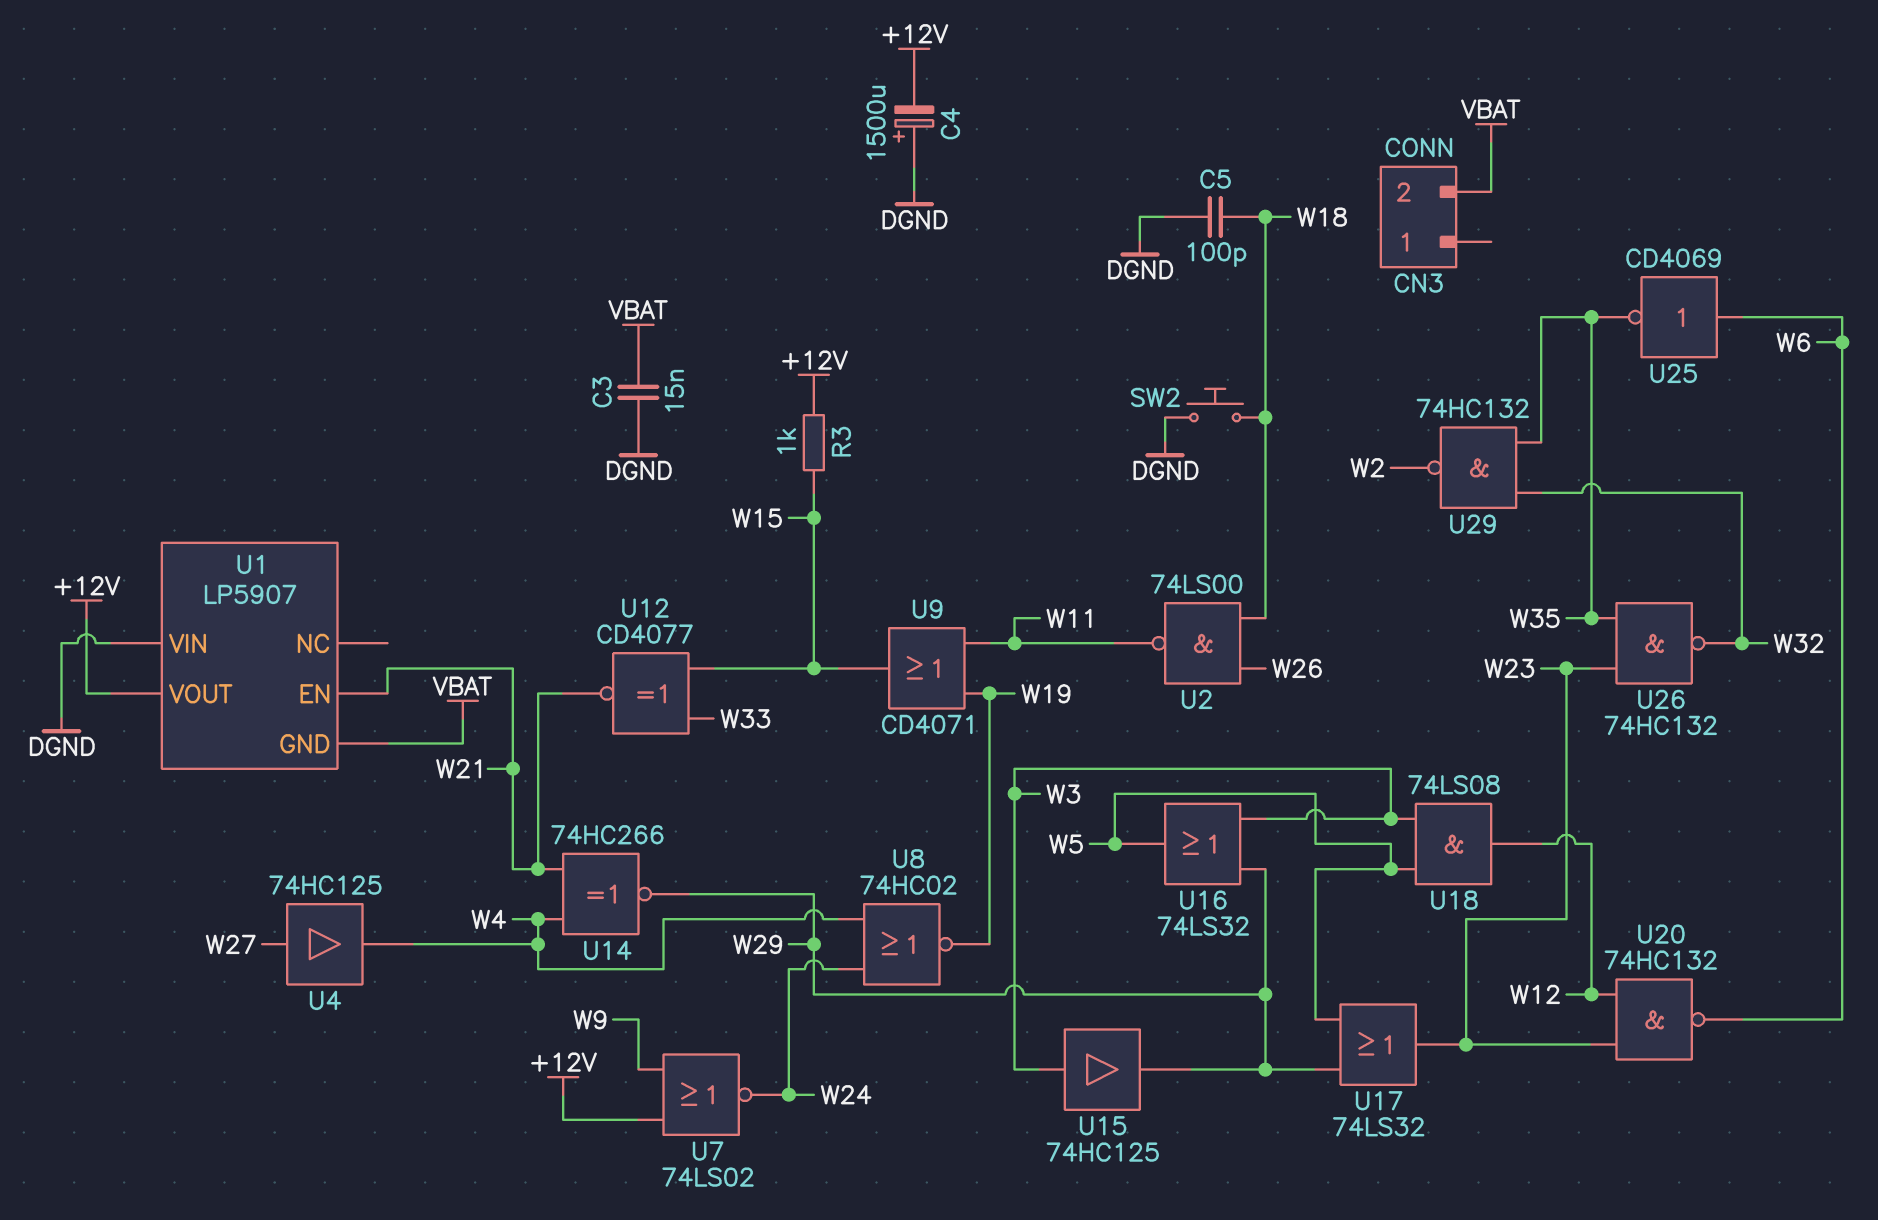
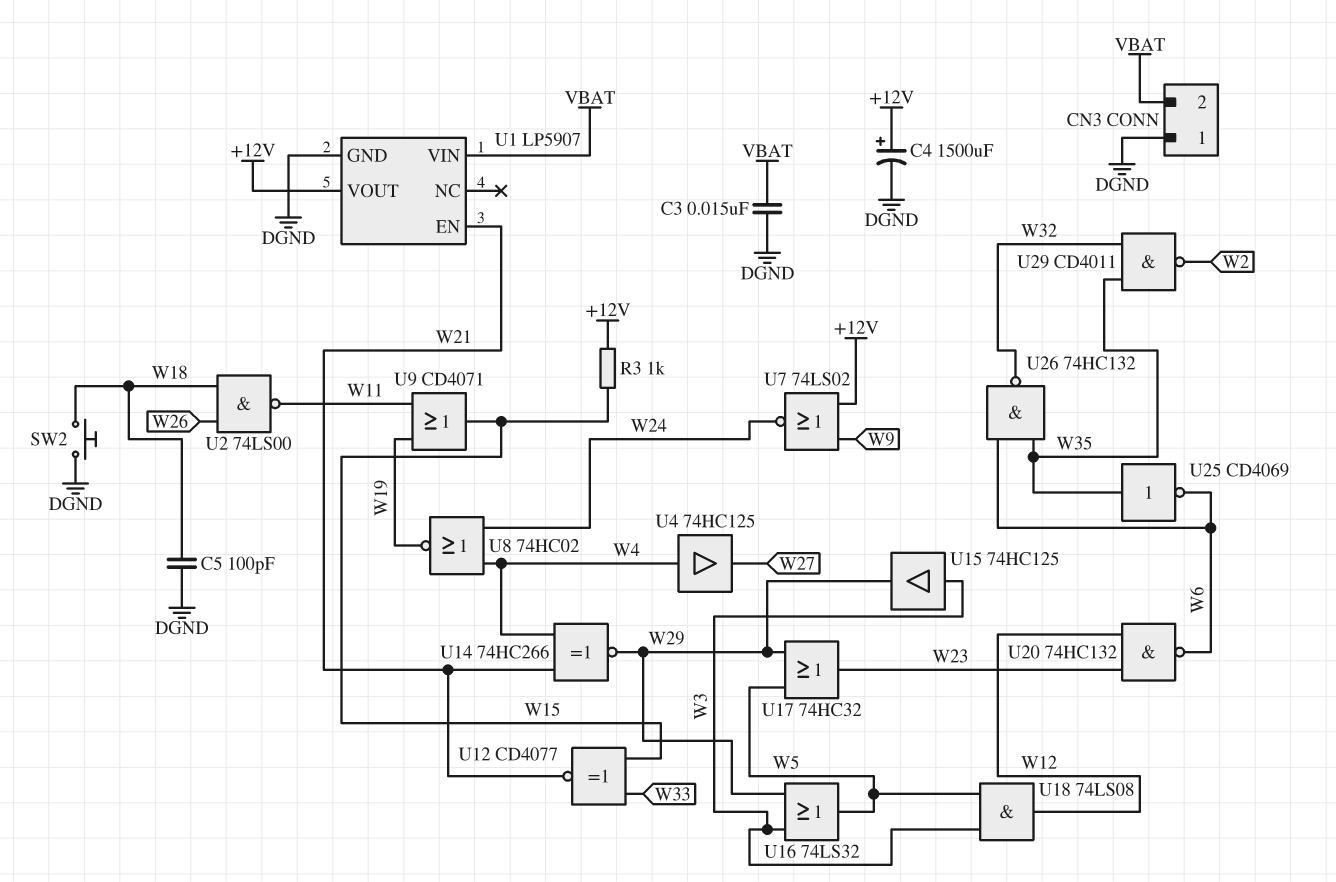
C4: 1500uF (plus DGND, minus +12V) -> 1500uF (plus +12V, minus DGND)
CN3 pin 1: none -> DGND
U1 pin GND: VBAT -> DGND
U1 pin VIN: DGND -> VBAT
U4: buffer 74HC125 (in W27, out W4) -> buffer 74HC125 (in W4, out W27)
U17: OR 74LS32 (in W5, in W29, out W23) -> OR 74HC32 (in W5, in W29, out W23)
U25: NOT CD4069 (in W6, out W35) -> NOT CD4069 (in W35, out W6)
U26: NAND 74HC132 (in W23, in W35, out W32) -> NAND 74HC132 (in W6, in W35, out W32)
U29: NAND 74HC132 (in W32, in W35, out W2) -> NAND CD4011 (in W32, in W35, out W2)

